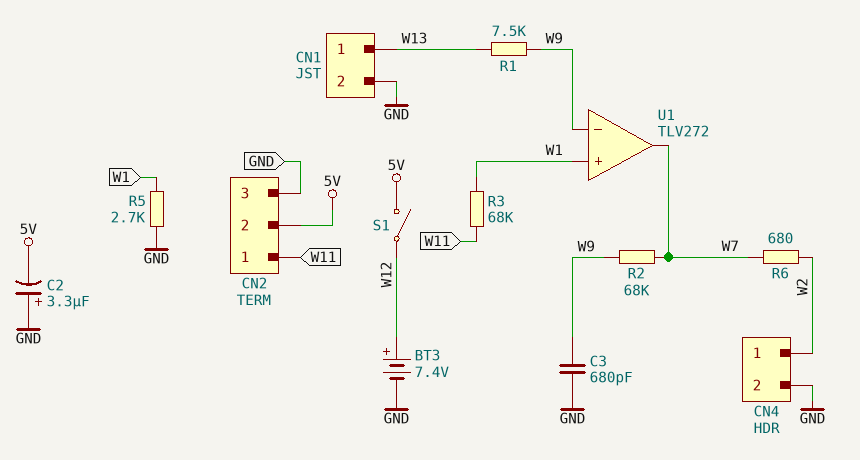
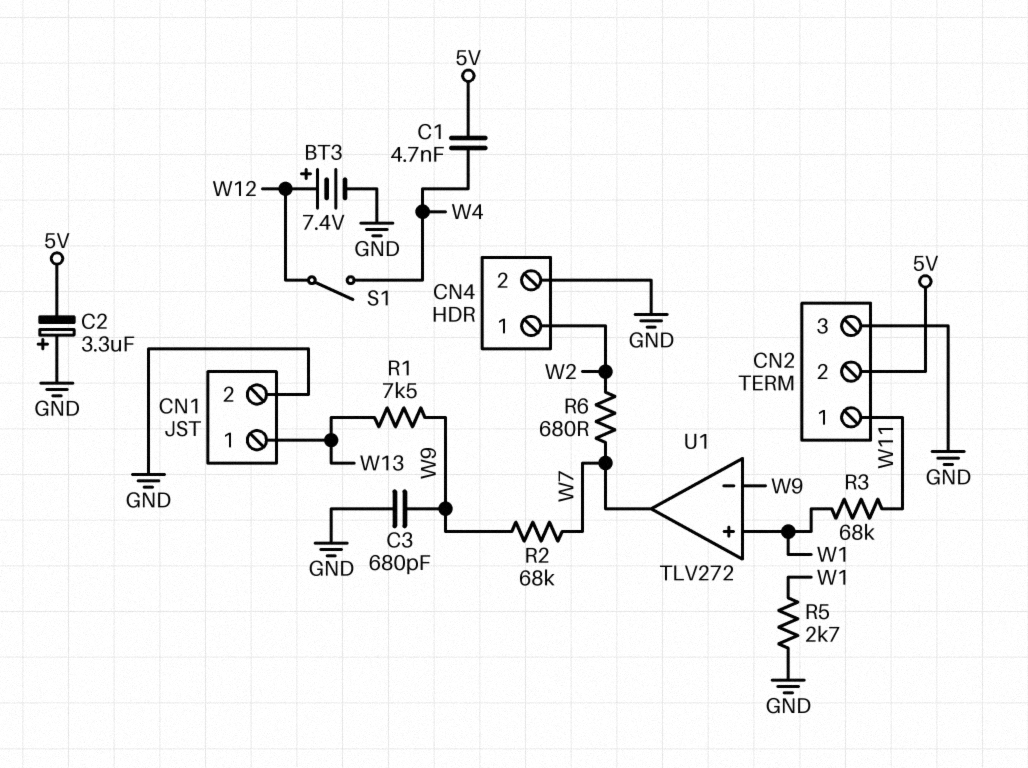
C1: none -> 4.7nF (5V, W4)
S1: switch (5V, W12) -> switch (W4, W12)

